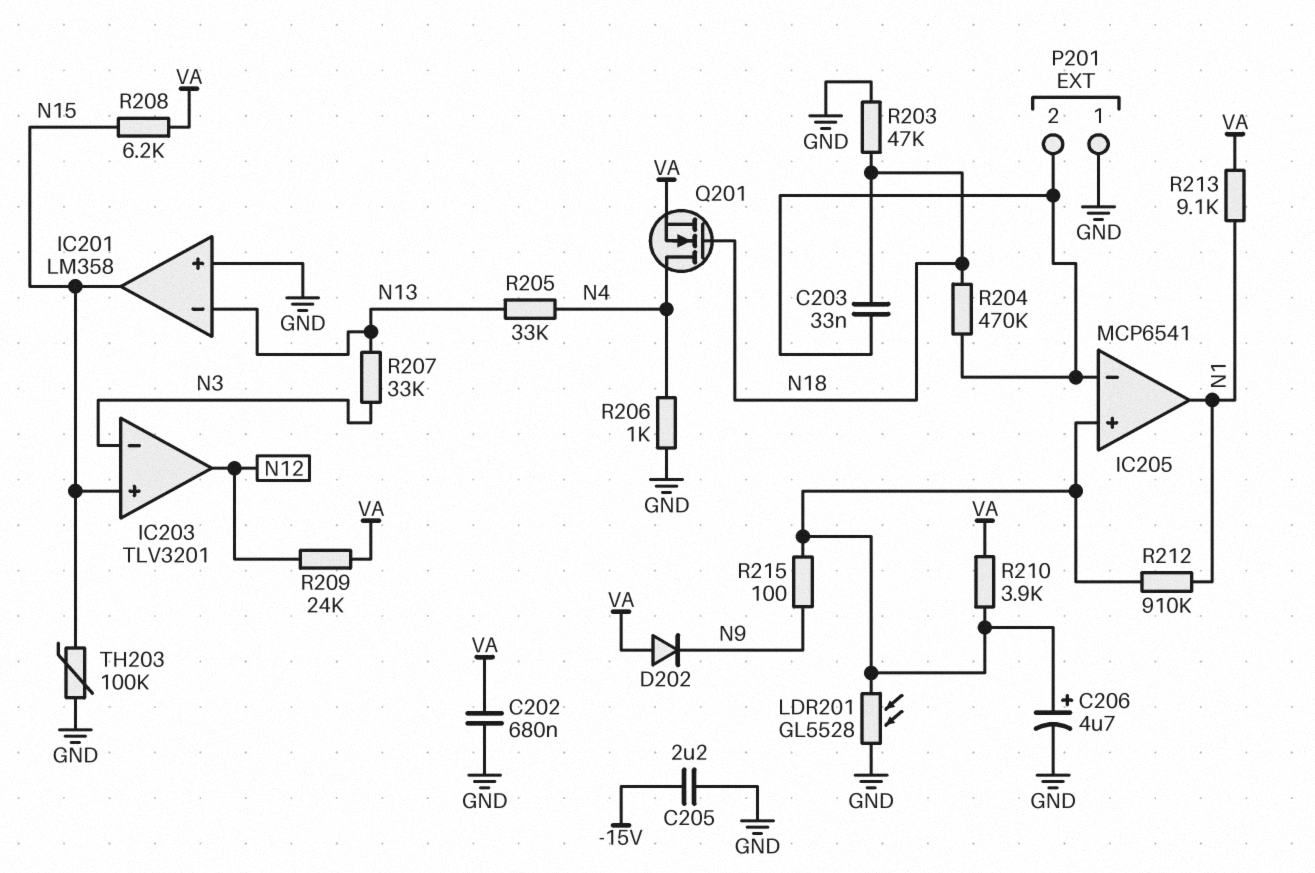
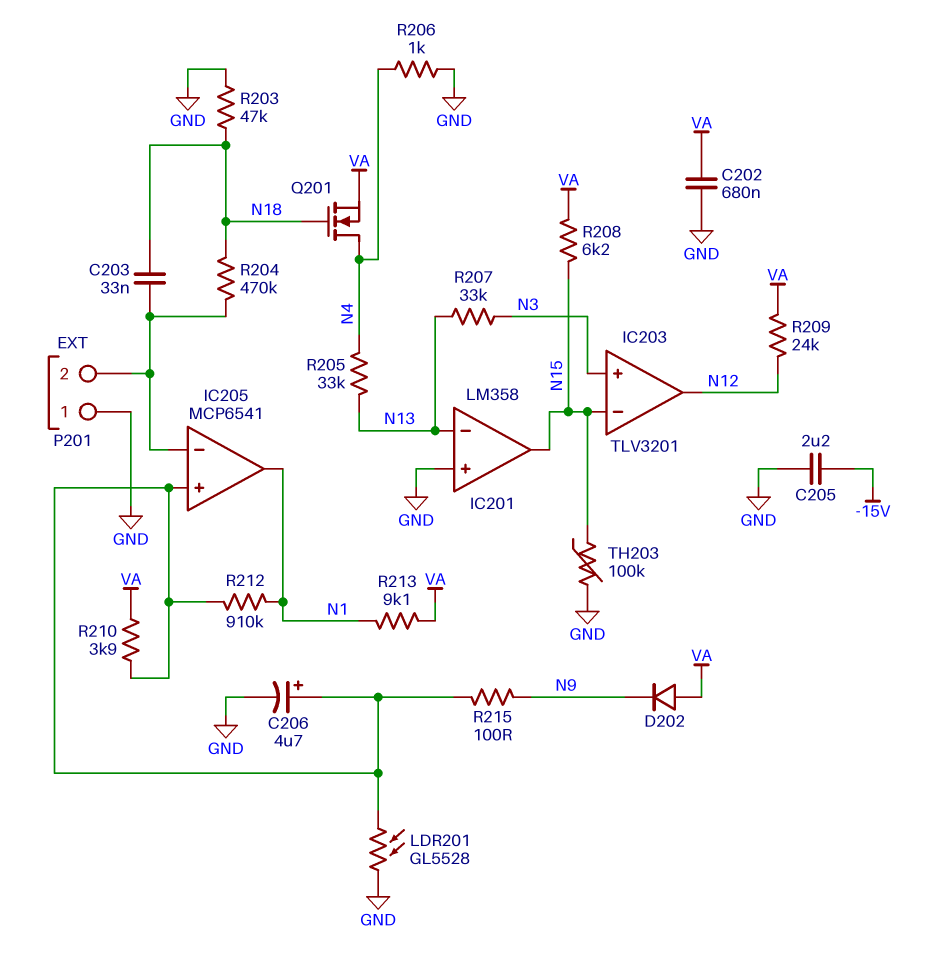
IC203 pin in+: N15 -> N3
IC203 pin in-: N3 -> N15

